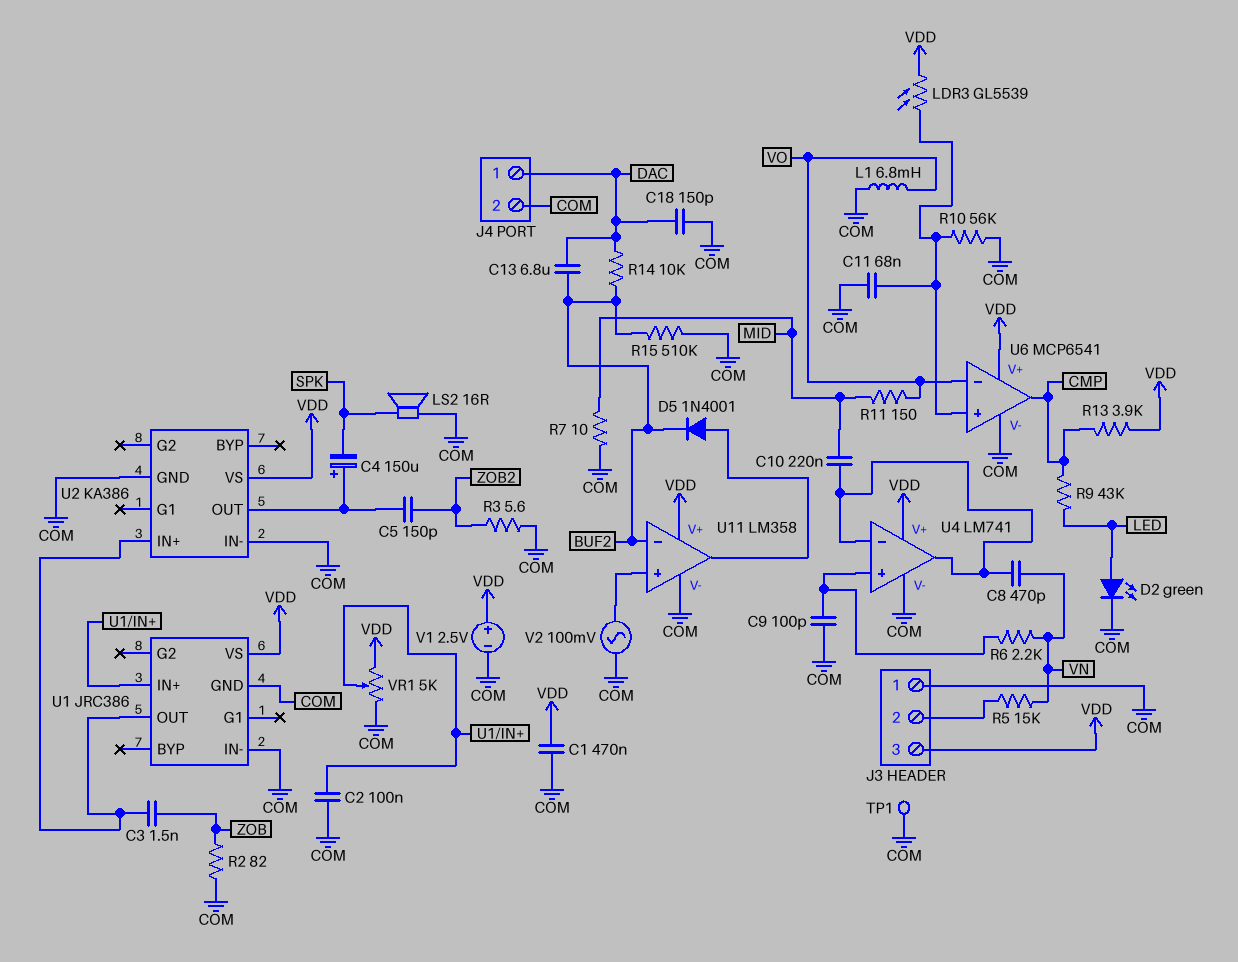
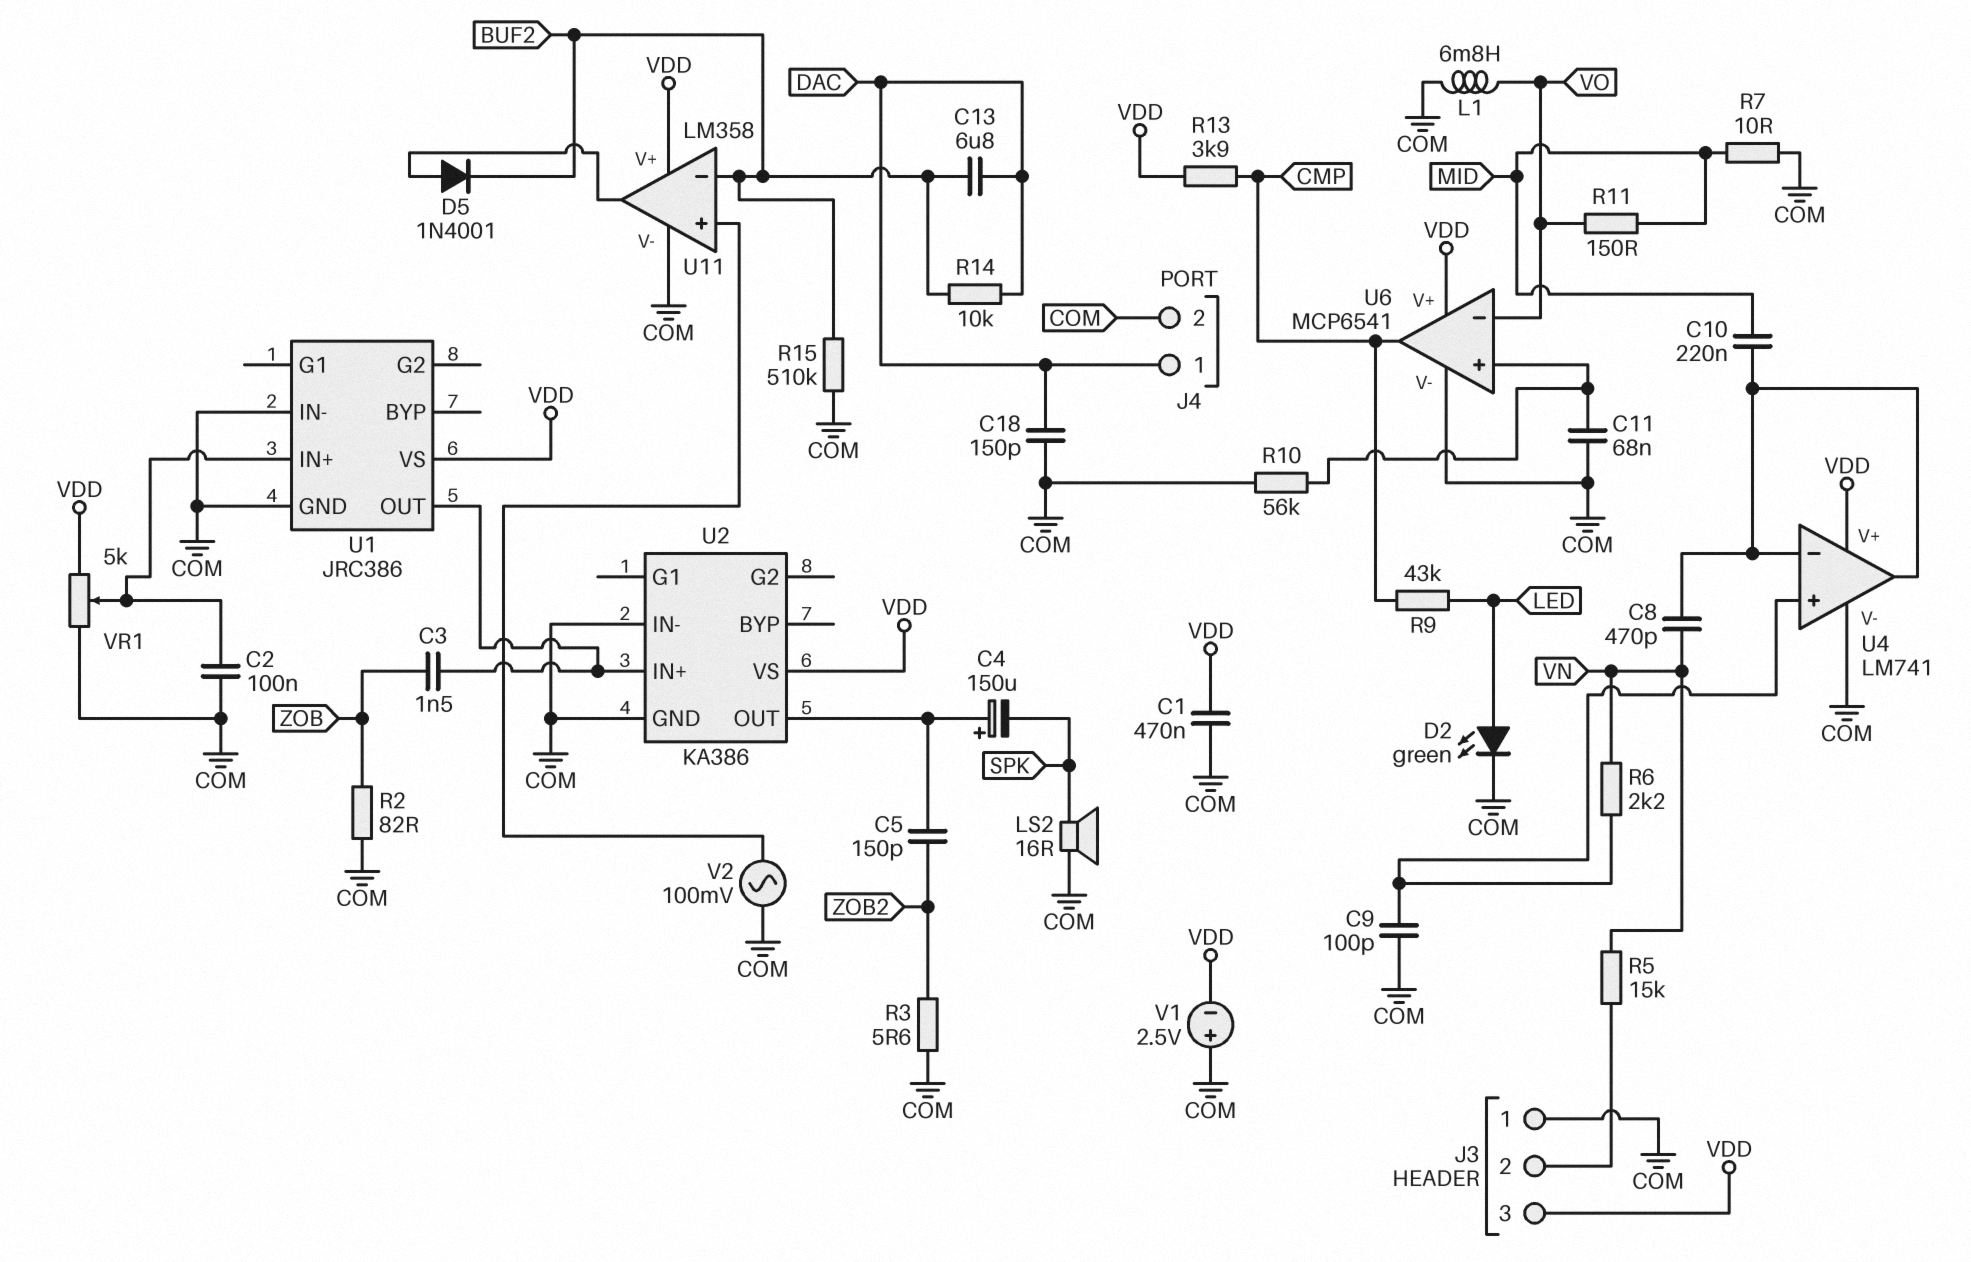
LDR3: GL5539 (U6/in+, VDD) -> none
TP1: test point (COM) -> none
V1: 2.5V (plus VDD, minus COM) -> 2.5V (plus COM, minus VDD)

